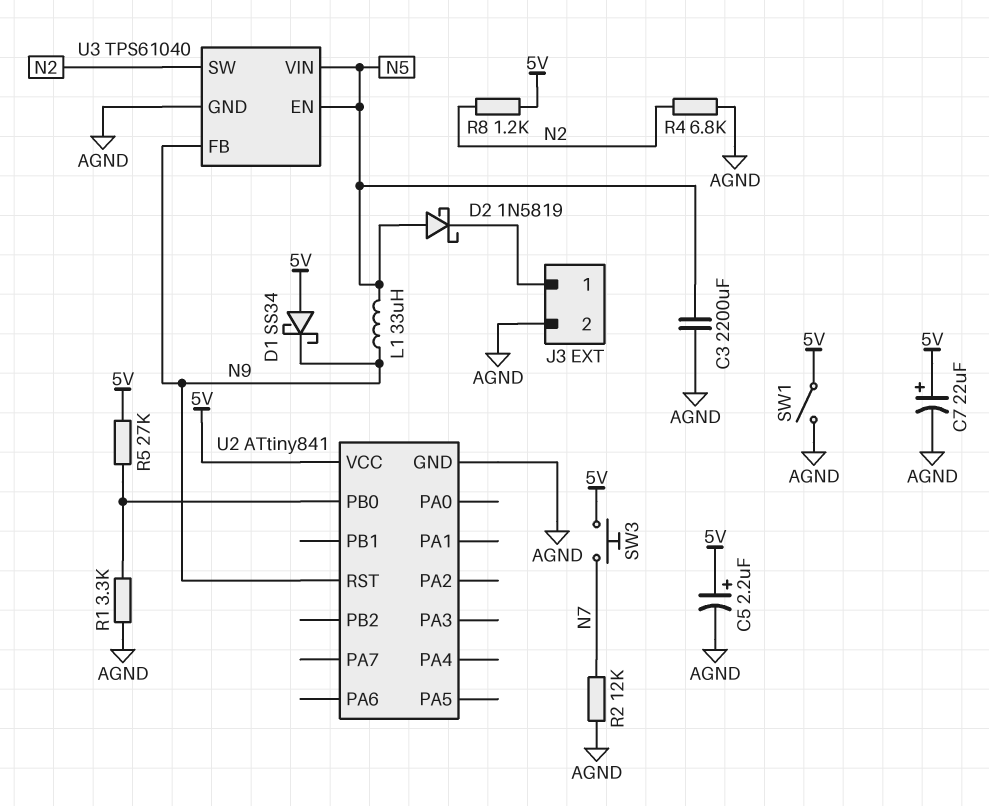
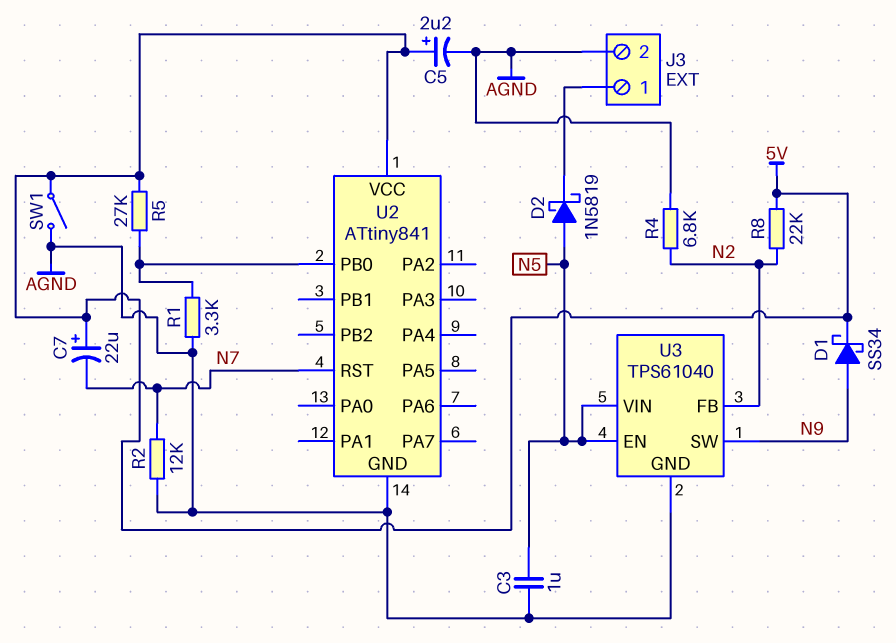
C3: 2200uF (AGND, N5) -> 1uF (AGND, N5)
C7: 22uF (plus 5V, minus AGND) -> 22uF (plus 5V, minus N7)
D1: schottky SS34 (A 5V, K N9) -> schottky SS34 (A N9, K 5V)
L1: 33uH (N5, N9) -> none
R8: 1.2k (5V, N2) -> 22k (5V, N2)
SW3: button (5V, N7) -> none
U2 pin RST: N9 -> N7
U3 pin FB: N9 -> N2
U3 pin SW: N2 -> N9

